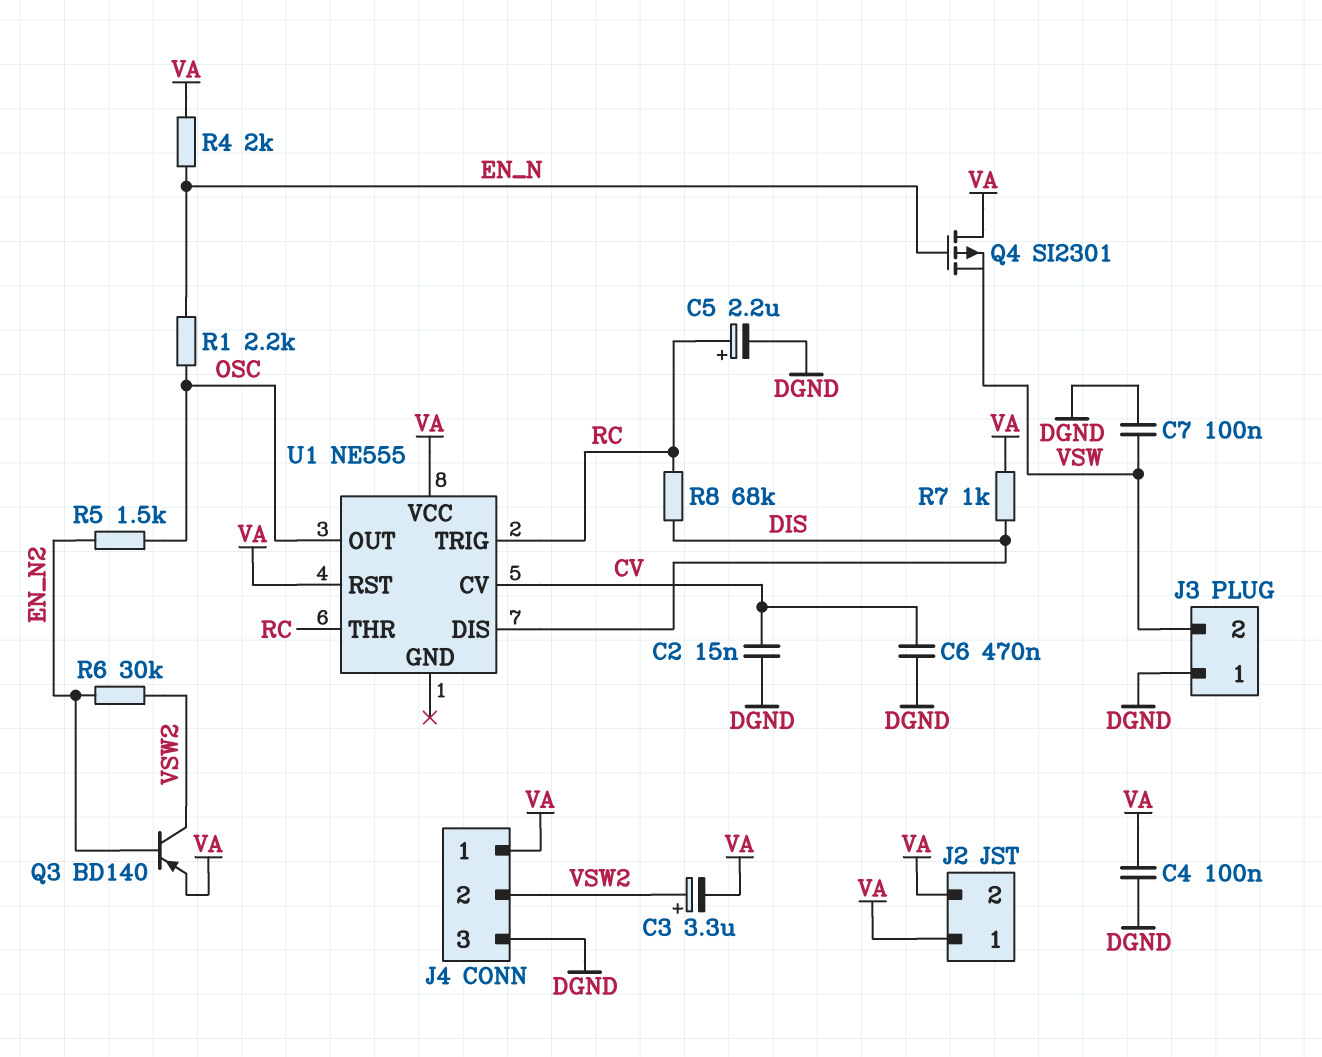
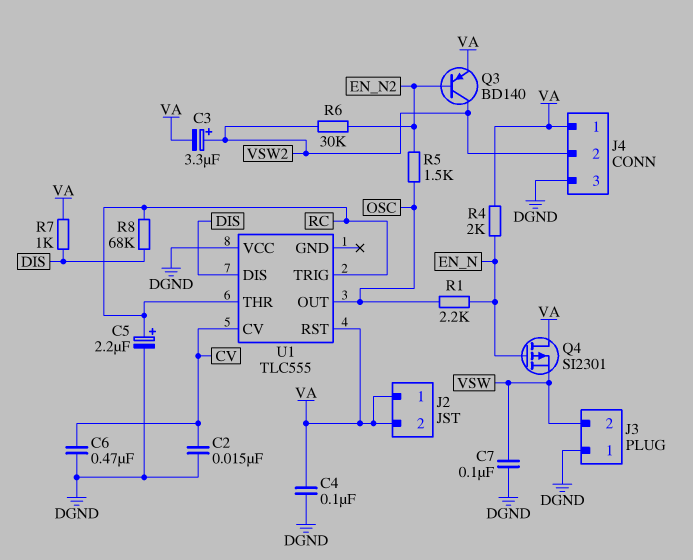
U1: NE555 -> TLC555
U1 pin VCC: VA -> DGND

